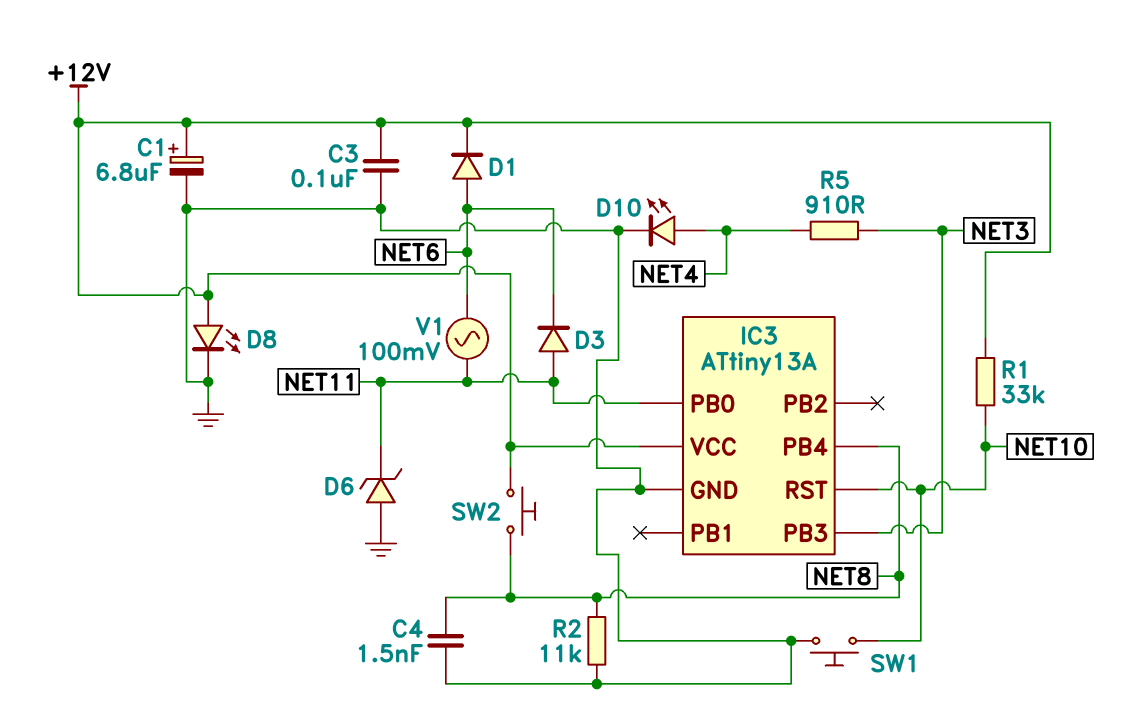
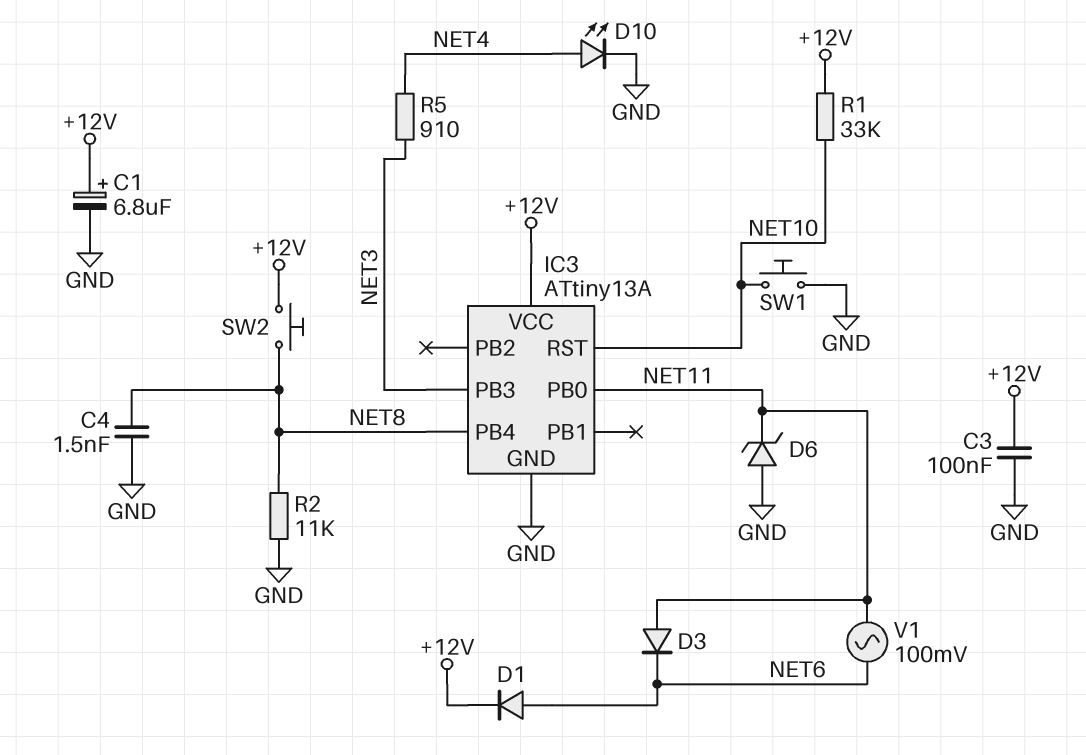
D8: LED (A +12V, K GND) -> none

